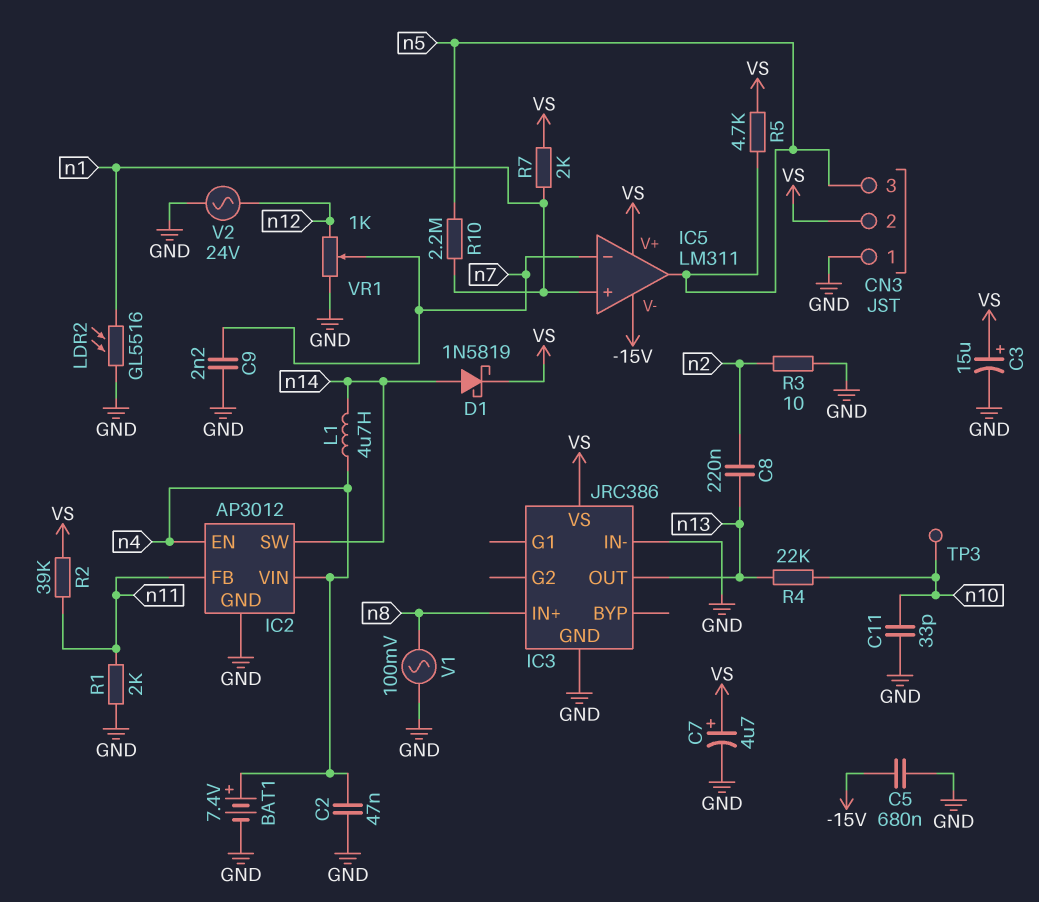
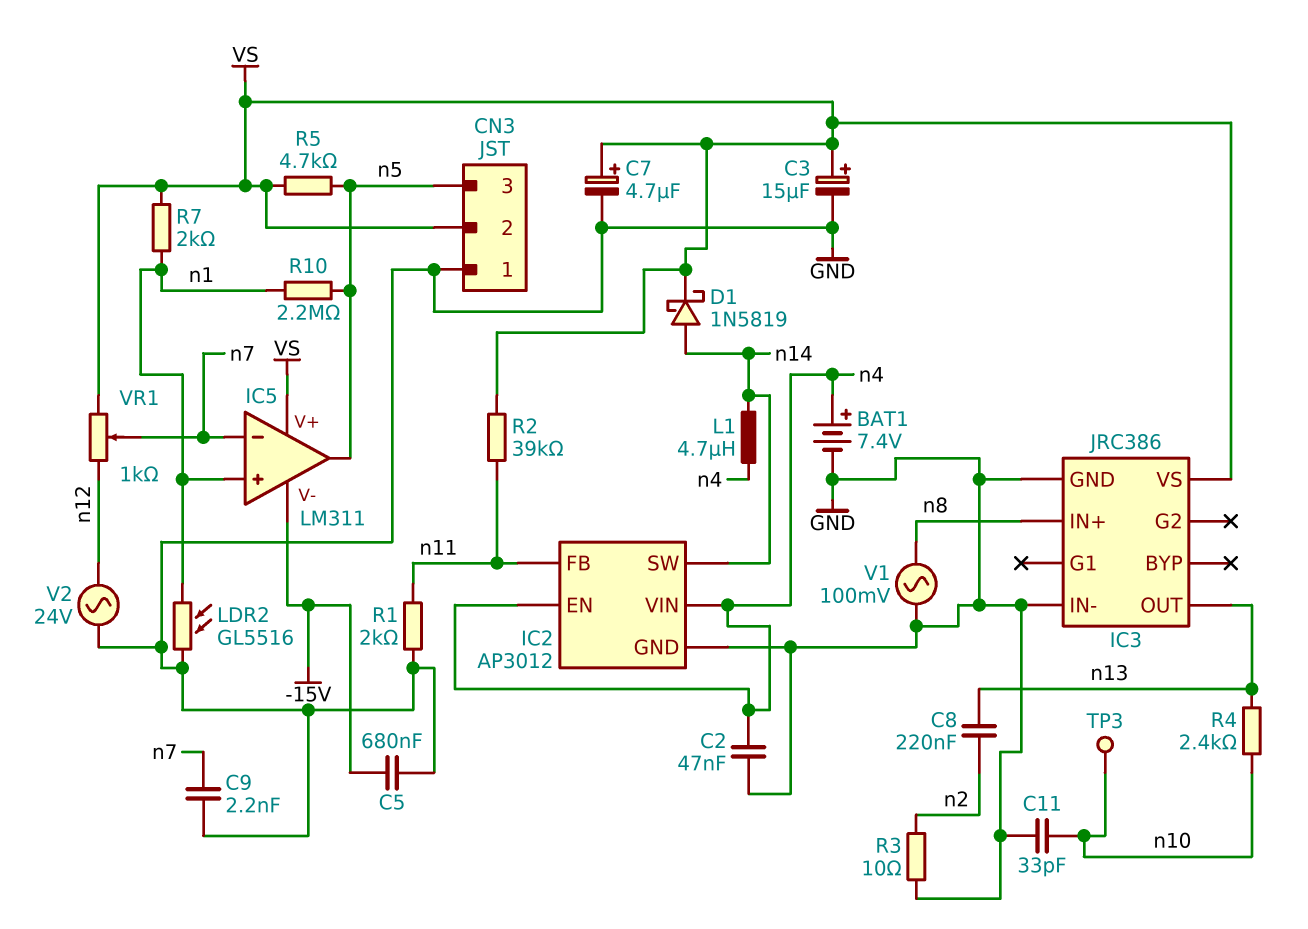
R4: 22k (n10, n13) -> 2.4k (n10, n13)
VR1: 1k (GND, n12, wiper n7) -> 1k (VS, n12, wiper n7)

